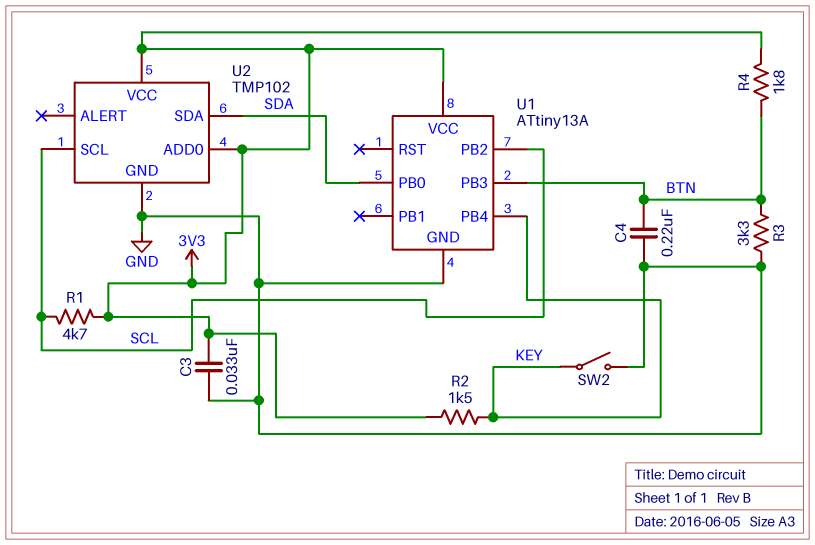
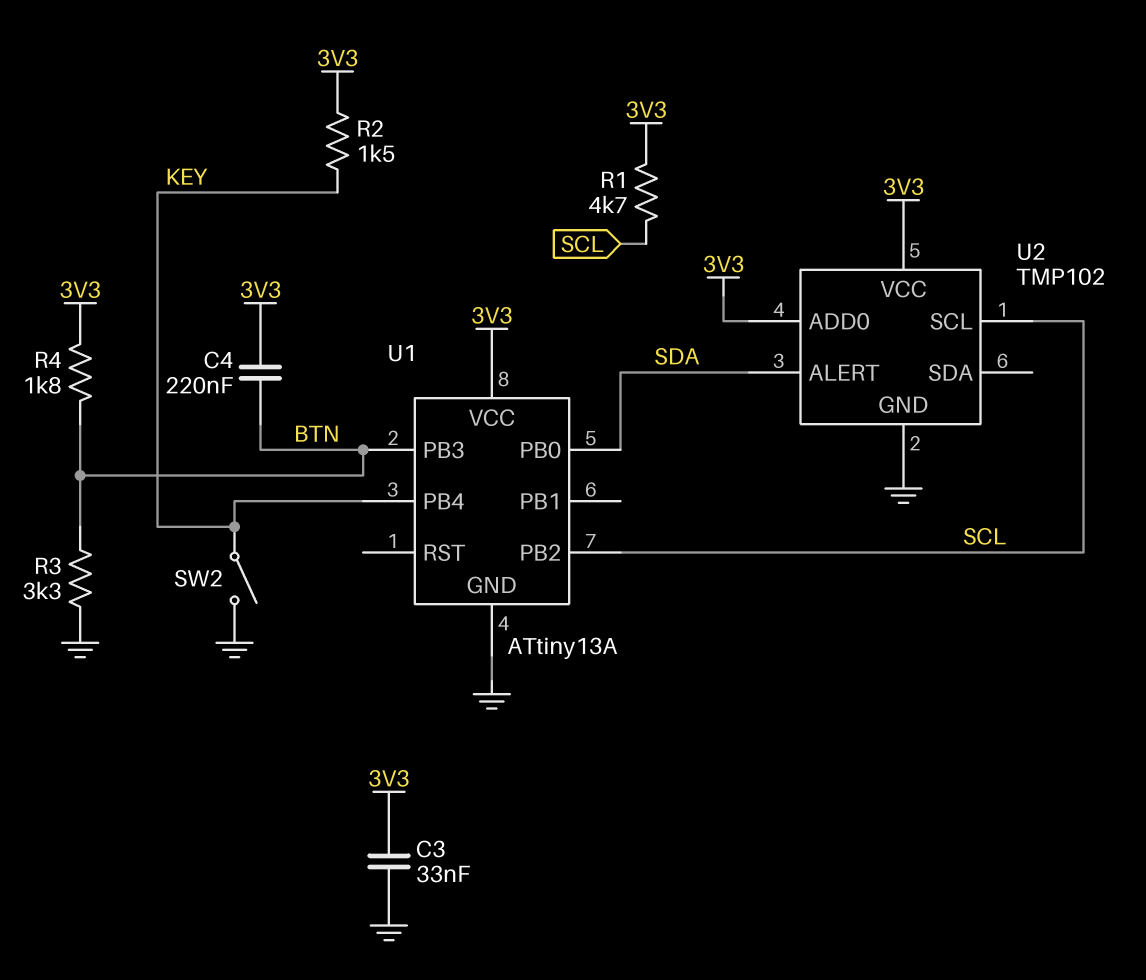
C4: 220nF (BTN, GND) -> 220nF (3V3, BTN)
U2 pin ALERT: none -> SDA
U2 pin SDA: SDA -> none

